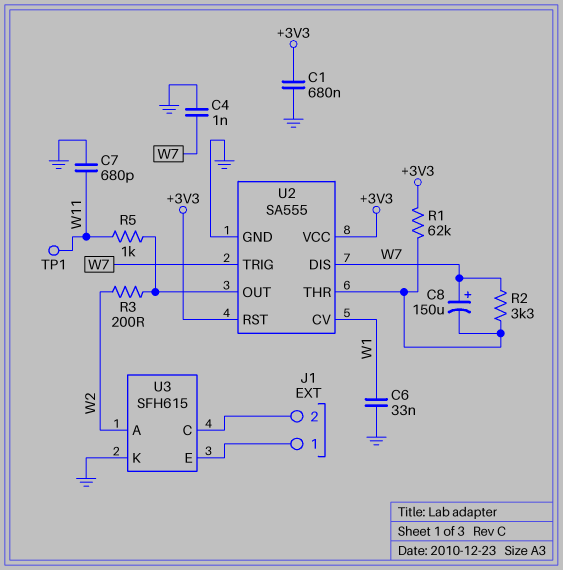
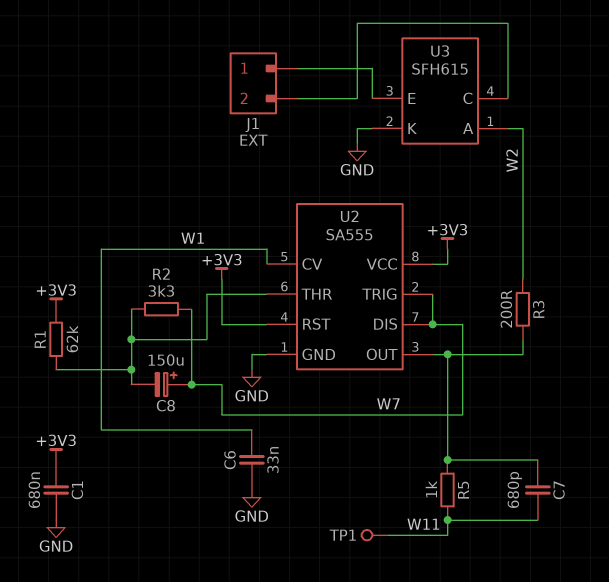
C4: 1nF (GND, W7) -> none
C7: 680pF (GND, W11) -> 680pF (U2/OUT, W11)

